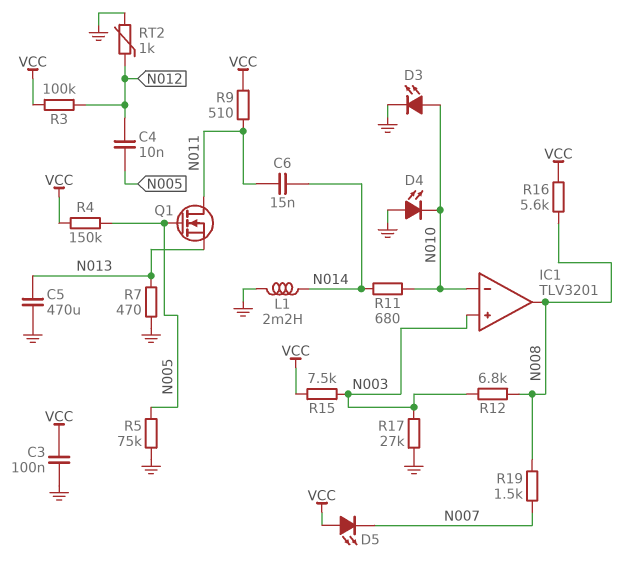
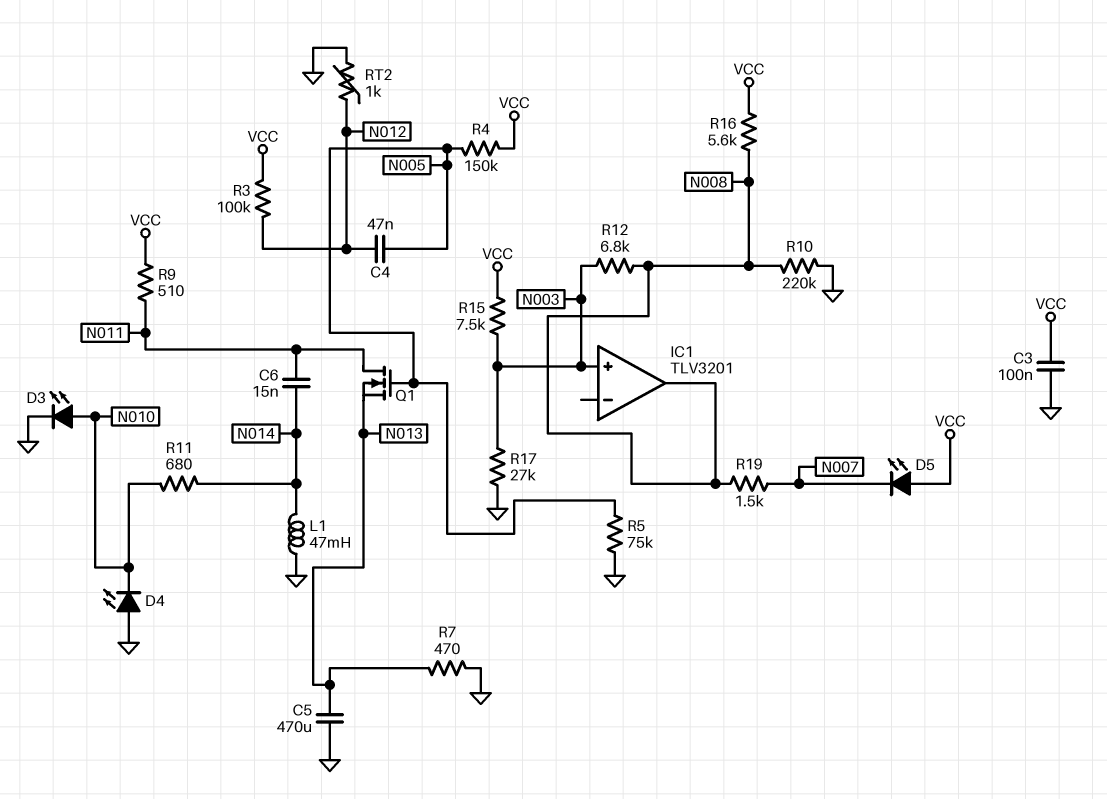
C4: 10nF (N005, N012) -> 47nF (N005, N012)
IC1 pin in-: N010 -> none
L1: 2.2mH (GND, N014) -> 47mH (GND, N014)
R10: none -> 220k (GND, N008)

